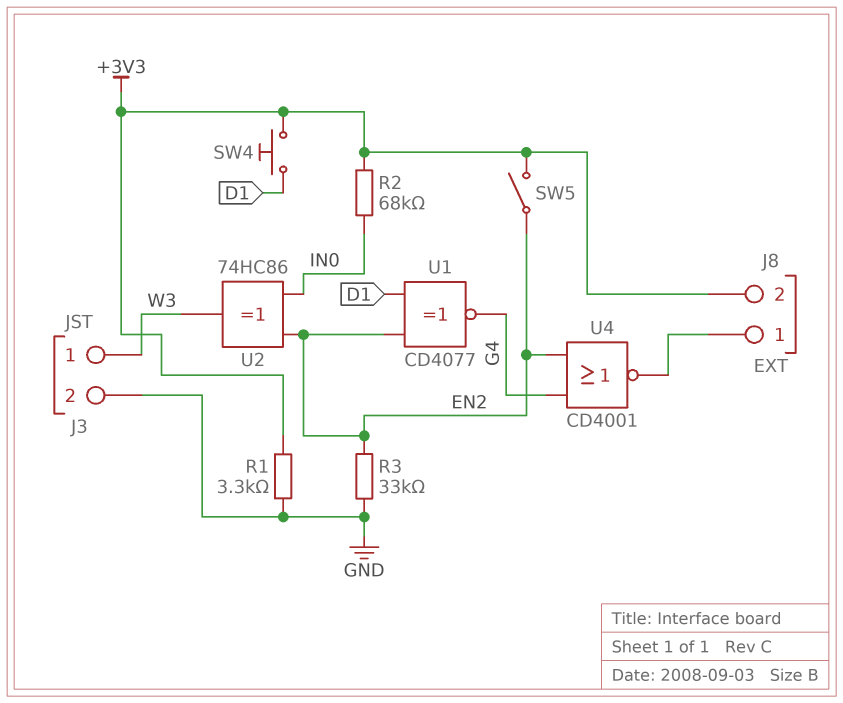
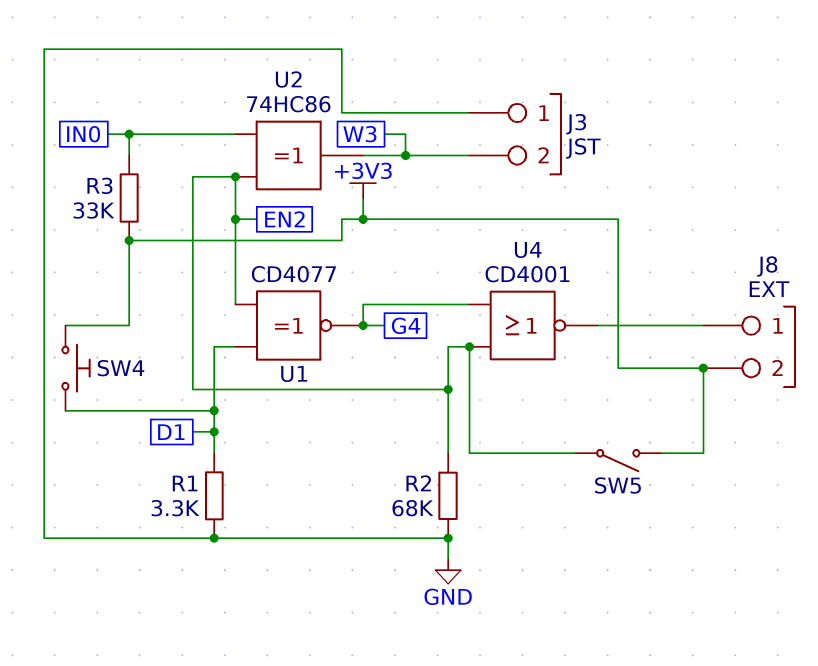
J3 pin 1: W3 -> GND
J3 pin 2: GND -> W3
R1: 3.3k (+3V3, GND) -> 3.3k (D1, GND)
R2: 68k (+3V3, IN0) -> 68k (EN2, GND)
R3: 33k (EN2, GND) -> 33k (+3V3, IN0)

